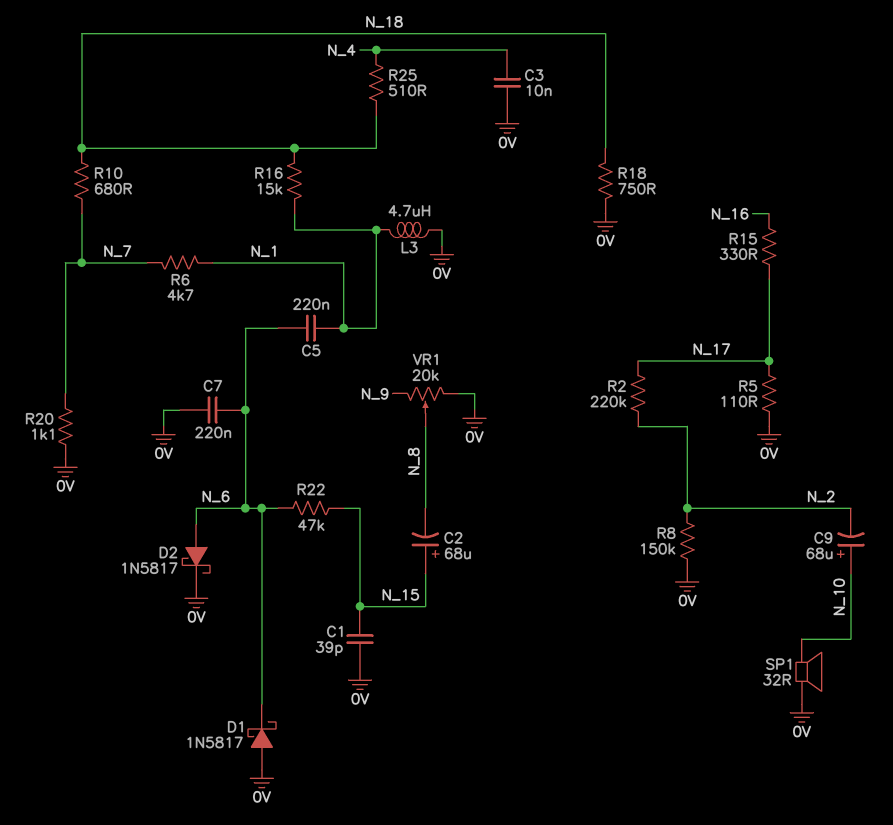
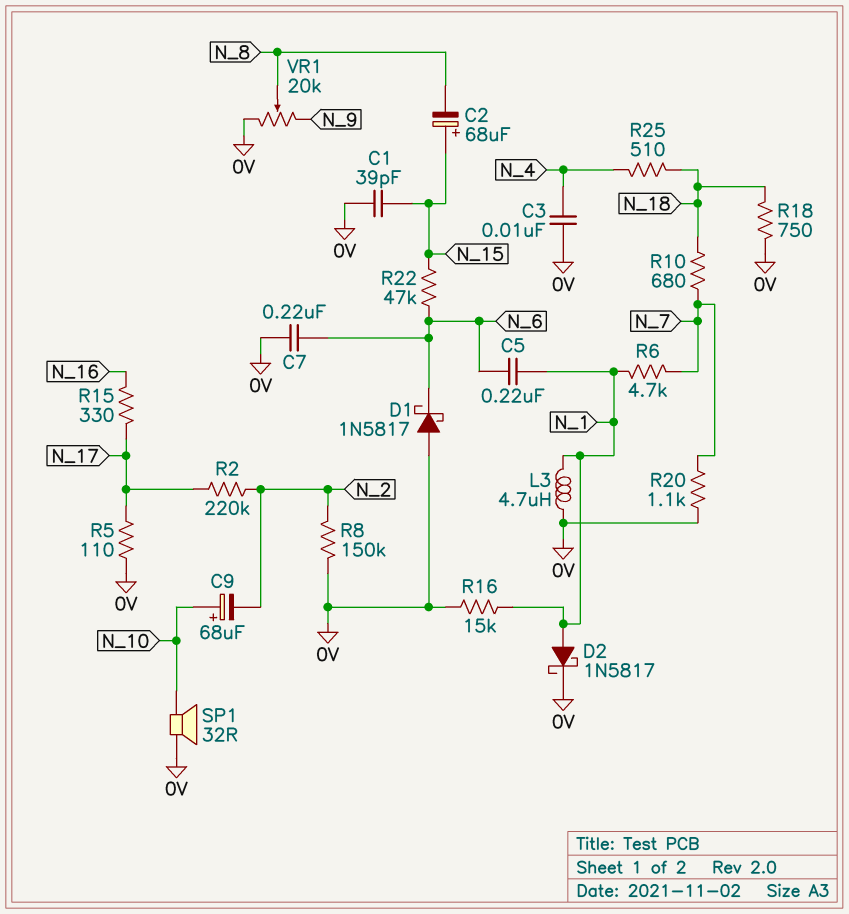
D2: schottky 1N5817 (A N_6, K 0V) -> schottky 1N5817 (A N_1, K 0V)
R16: 15k (N_1, N_18) -> 15k (0V, N_1)

